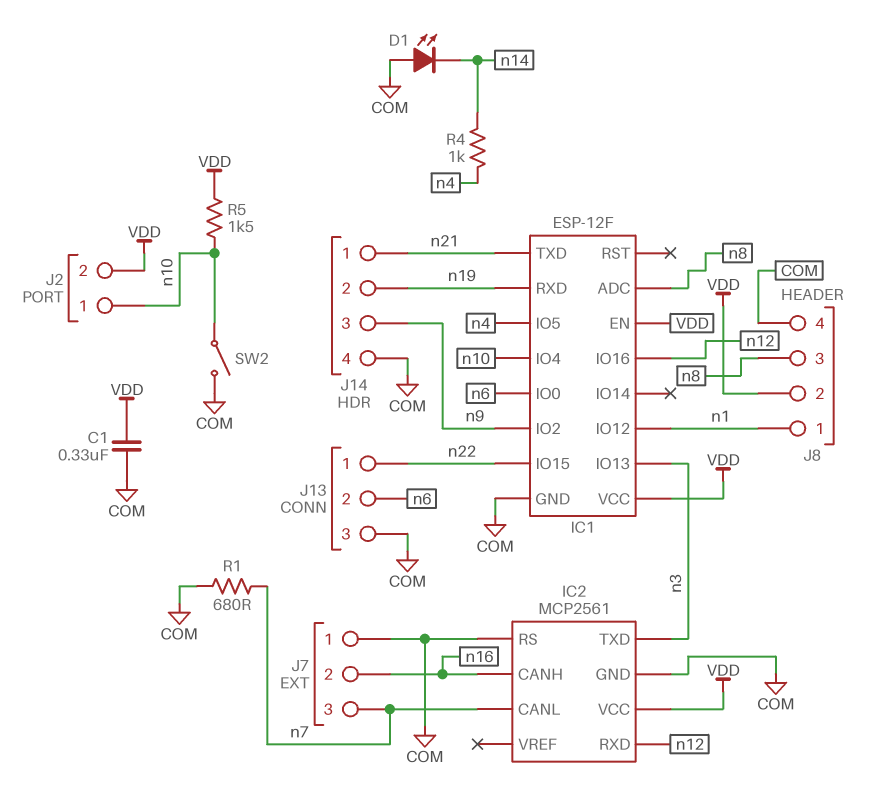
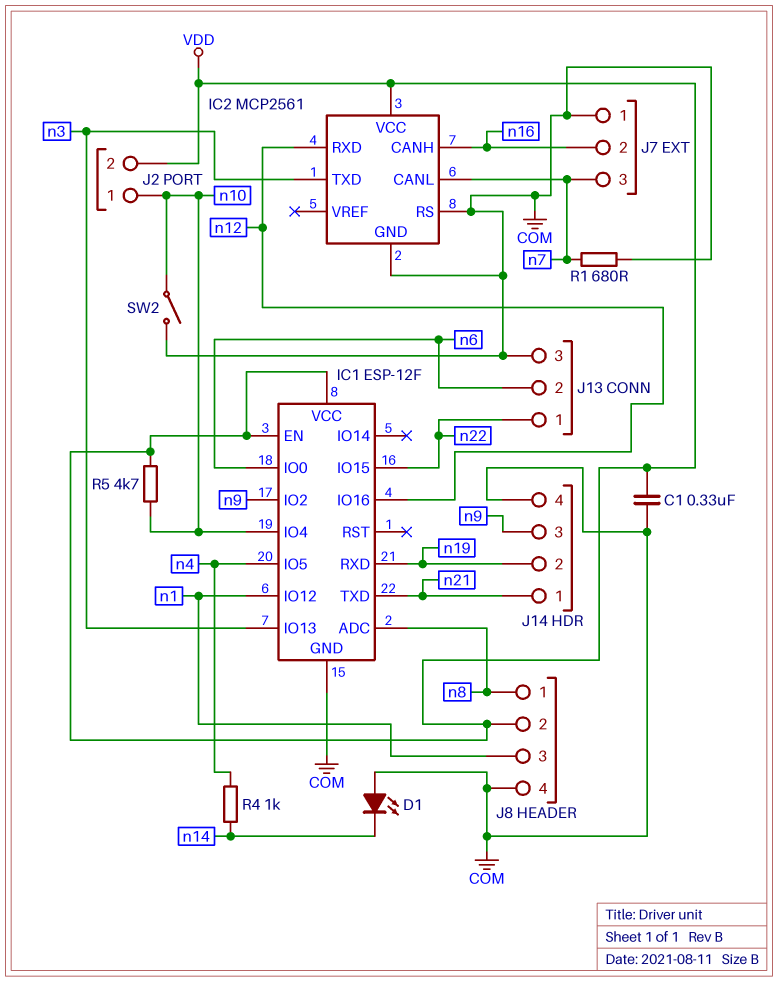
J8 pin 1: n1 -> n8
J8 pin 3: n8 -> n1
R5: 1.5k (VDD, n10) -> 4.7k (VDD, n10)

